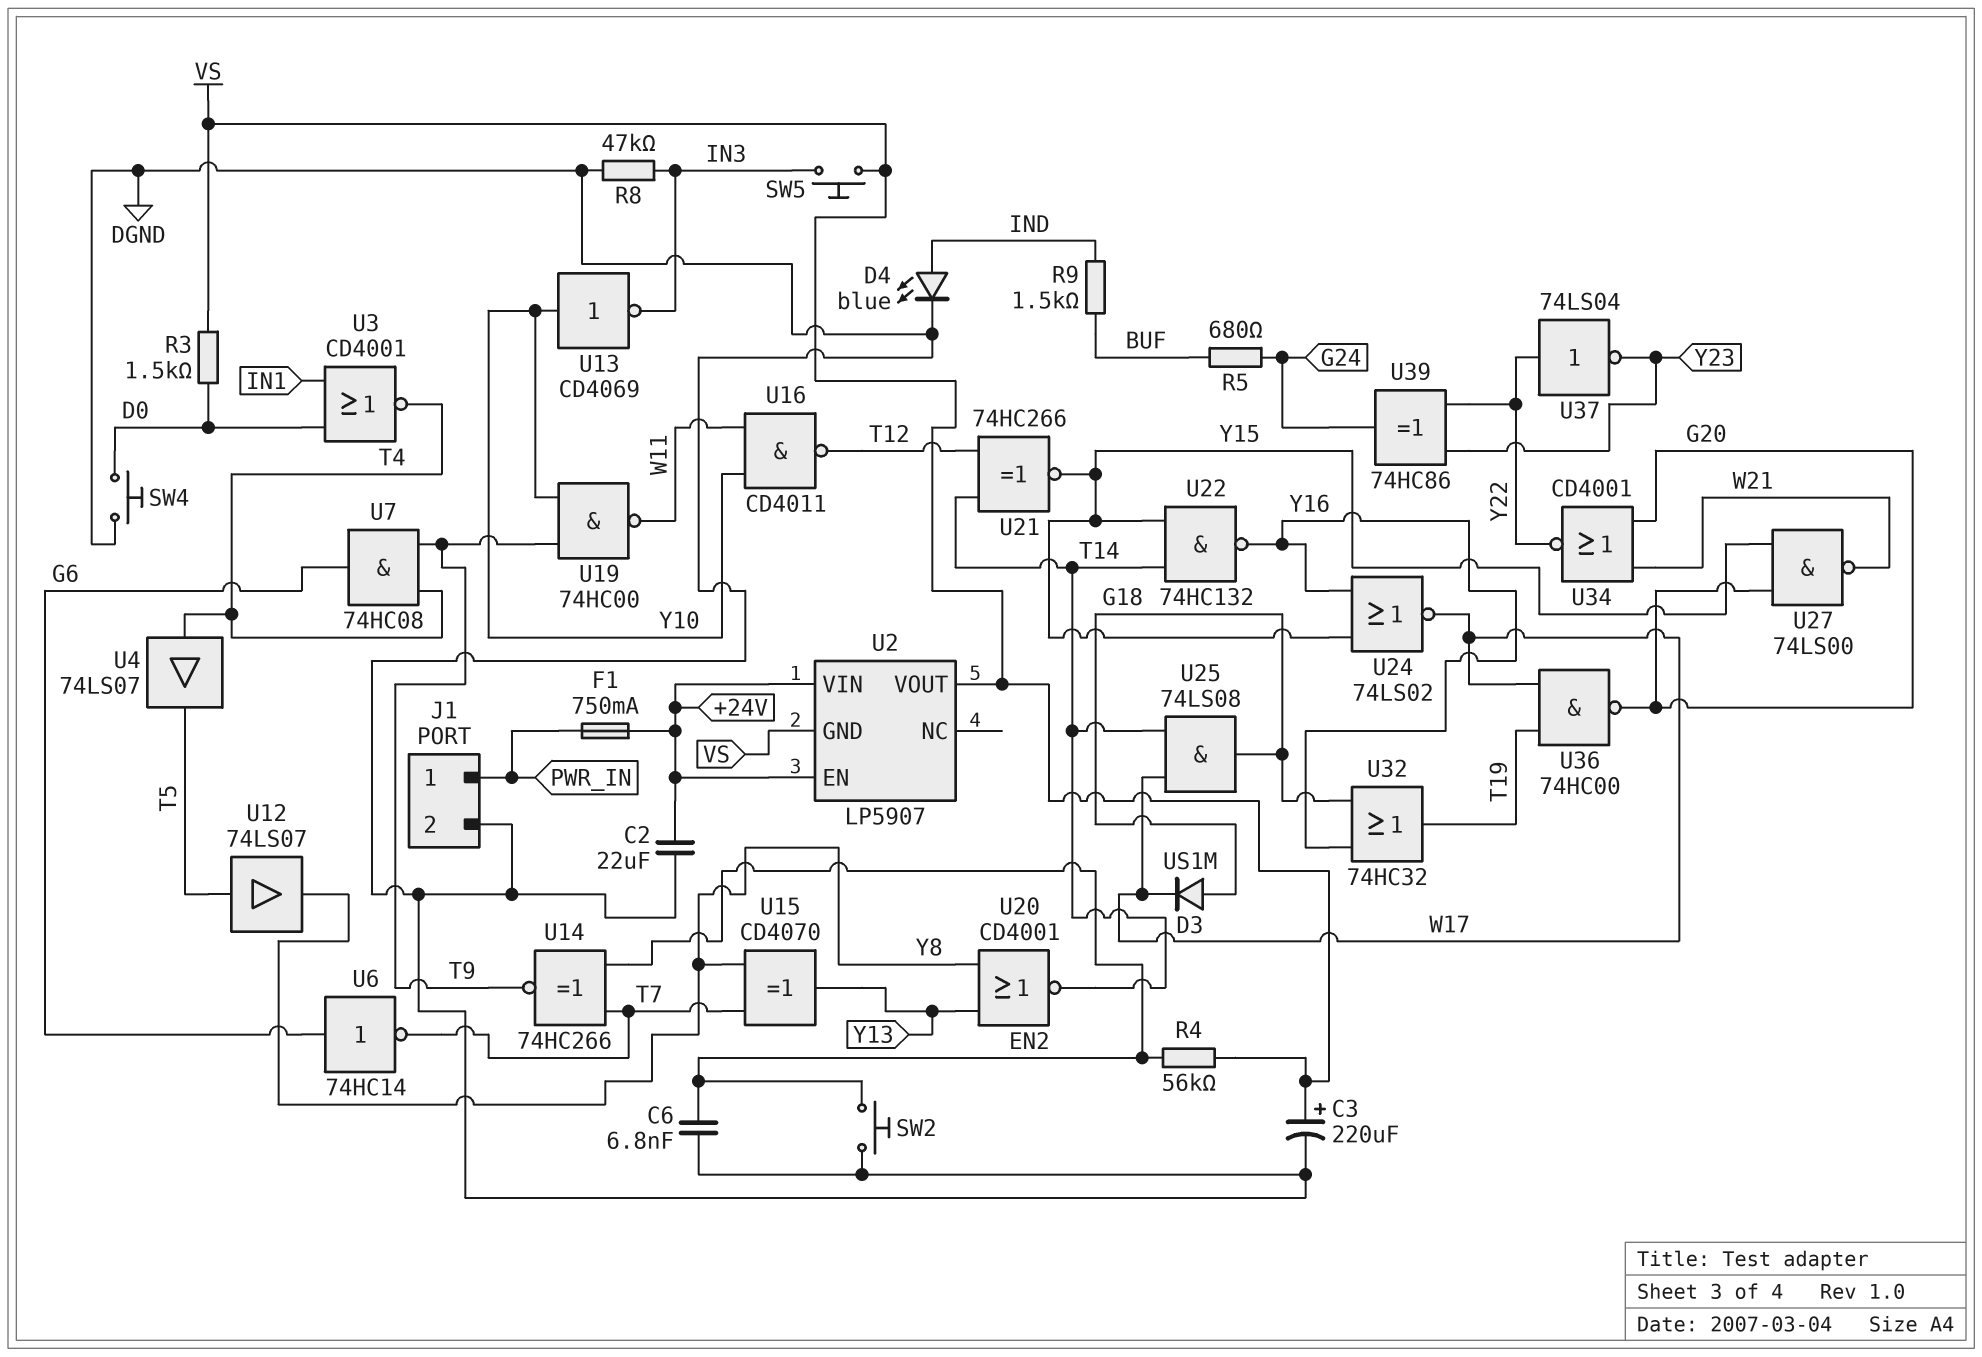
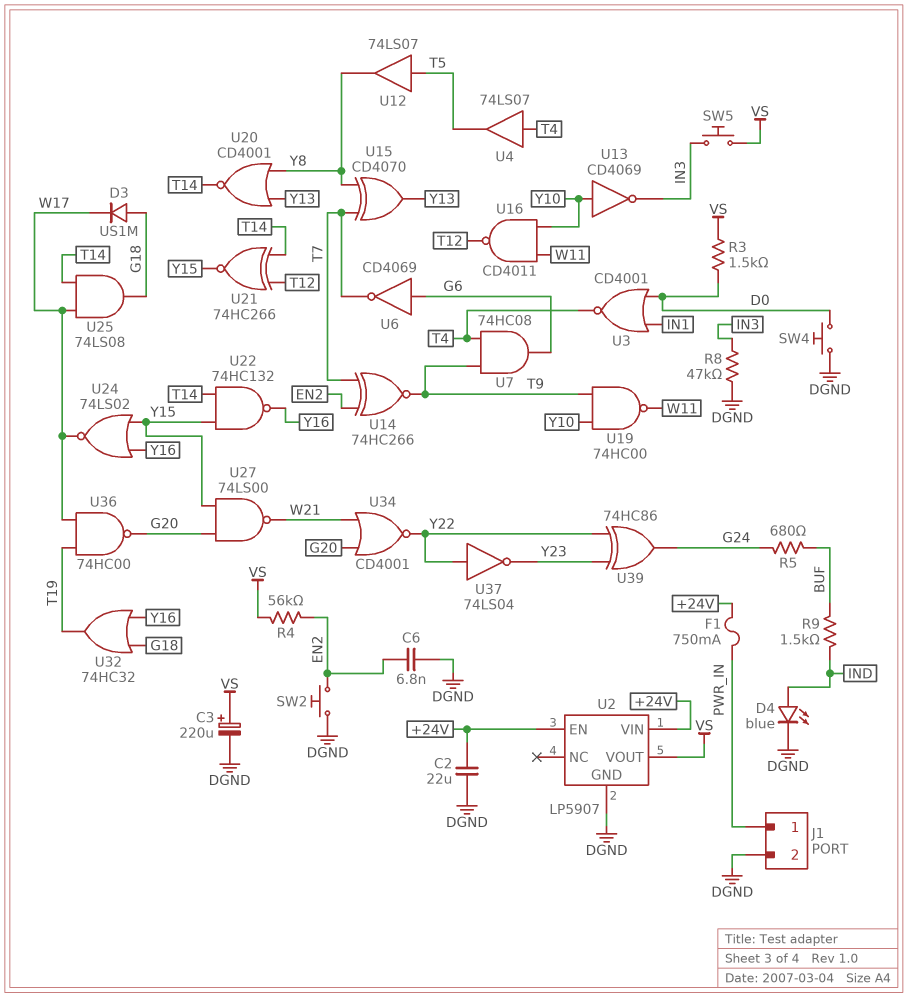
U2 pin GND: VS -> DGND
U6: NOT 74HC14 (in G6, out T7) -> NOT CD4069 (in G6, out T7)

